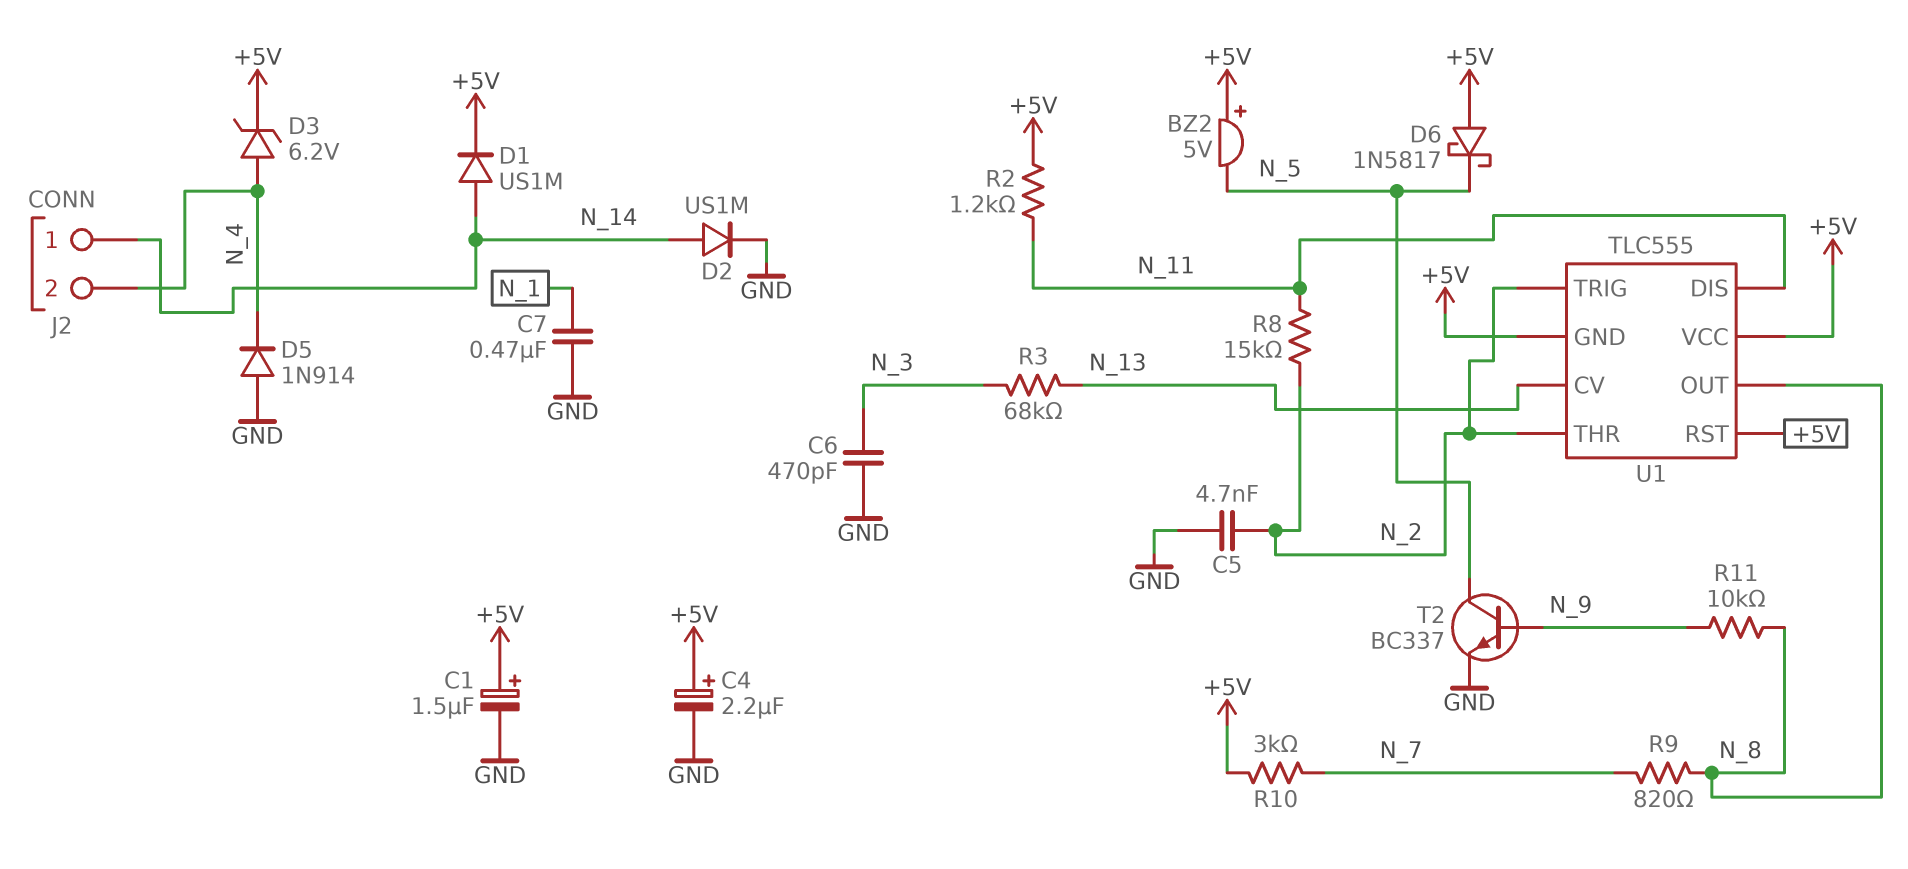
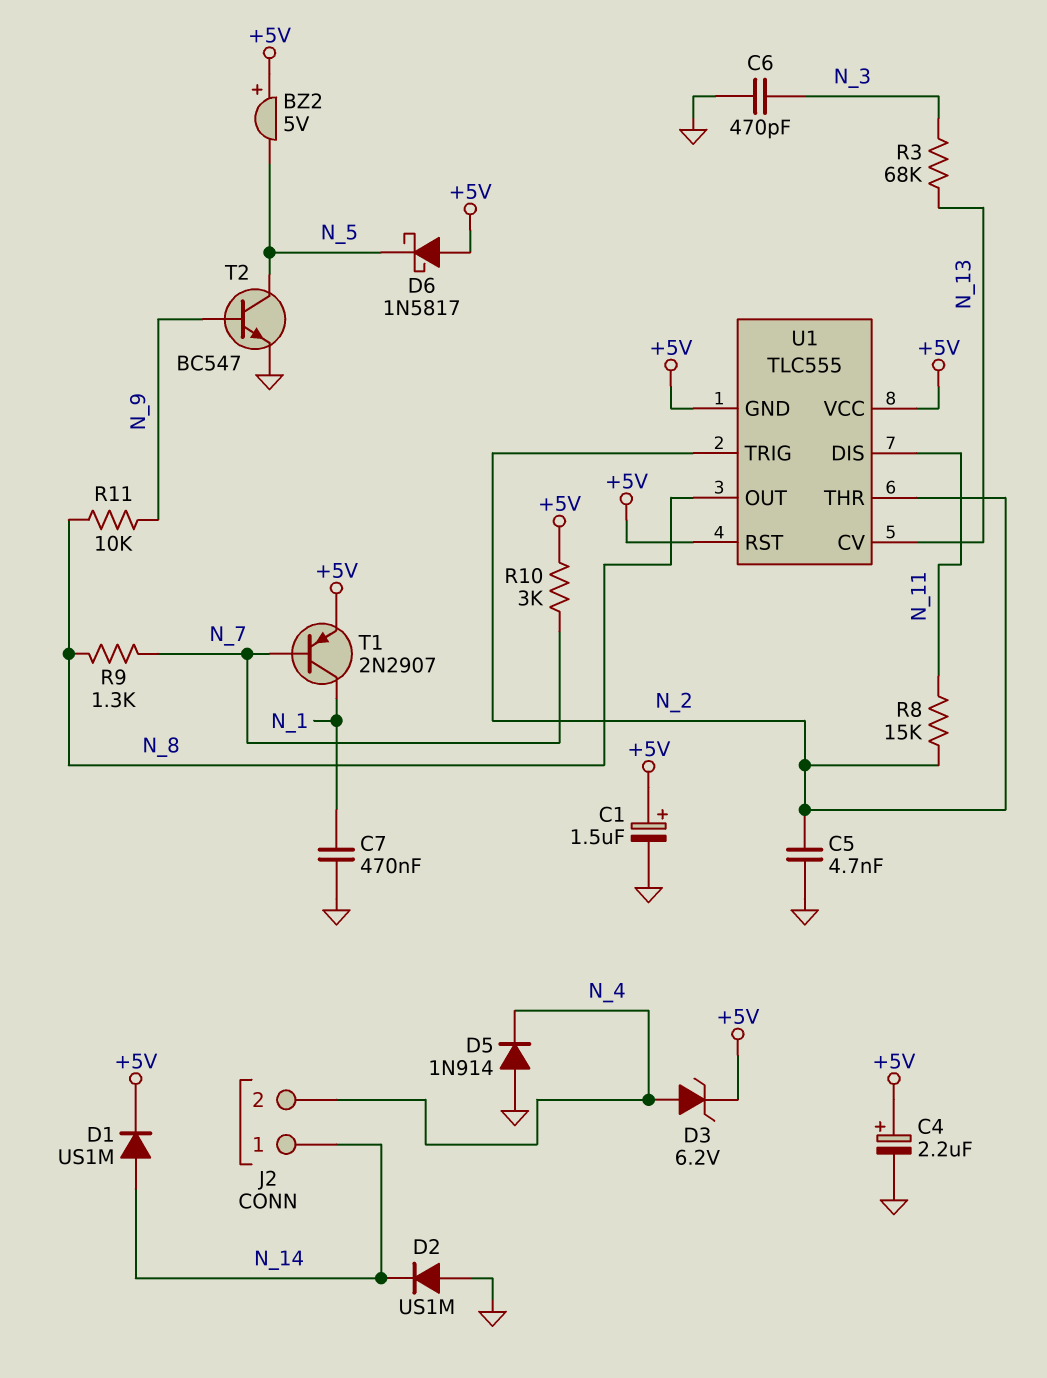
D2: diode US1M (A N_14, K GND) -> diode US1M (A GND, K N_14)
R2: 1.2k (+5V, N_11) -> none
R9: 820 (N_7, N_8) -> 1.3k (N_7, N_8)
T1: none -> PNP 2N2907 (B N_7, C N_1, E +5V)
T2: NPN BC337 (B N_9, C N_5, E GND) -> NPN BC547 (B N_9, C N_5, E GND)

